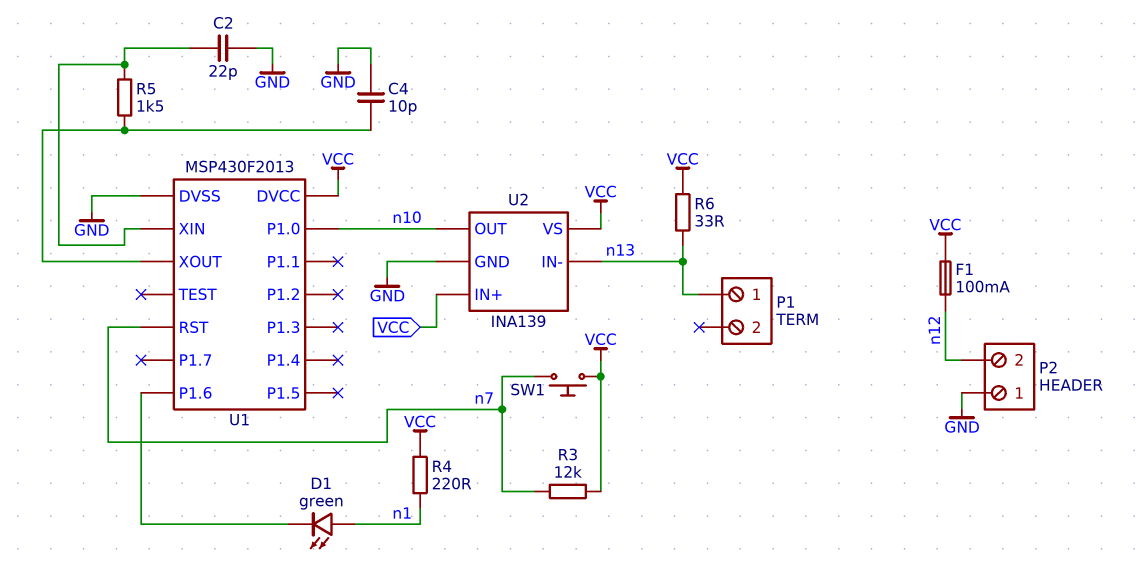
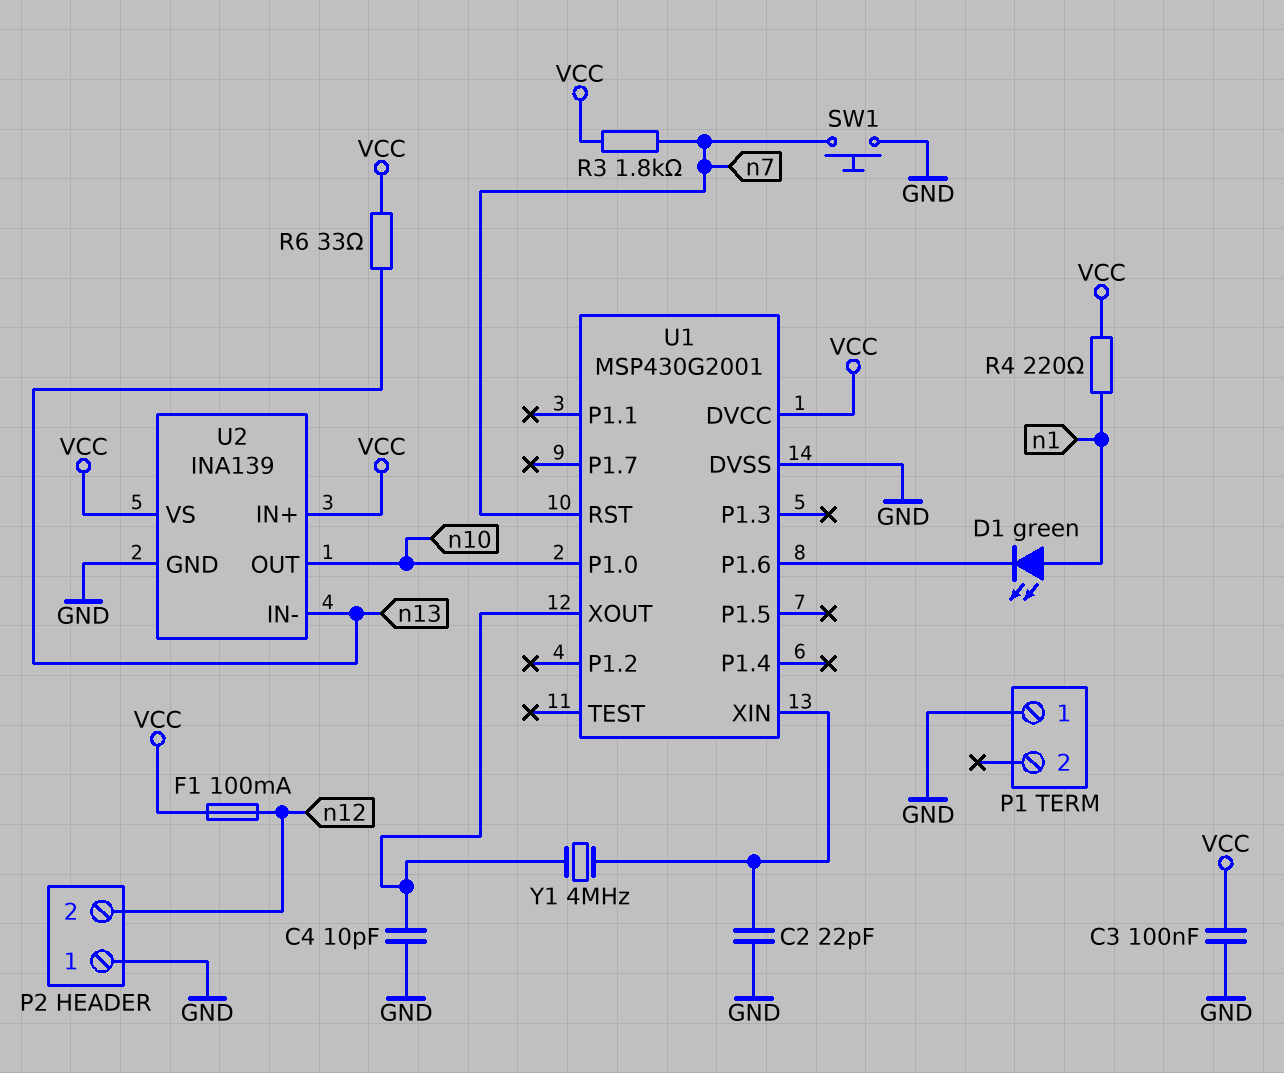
C3: none -> 100nF (GND, VCC)
P1 pin 1: n13 -> GND
R3: 12k (VCC, n7) -> 1.8k (VCC, n7)
R5: 1.5k (U1/XIN, U1/XOUT) -> none
SW1: button (VCC, n7) -> button (GND, n7)
U1: MSP430F2013 -> MSP430G2001
Y1: none -> 4MHz (U1/XIN, U1/XOUT)

